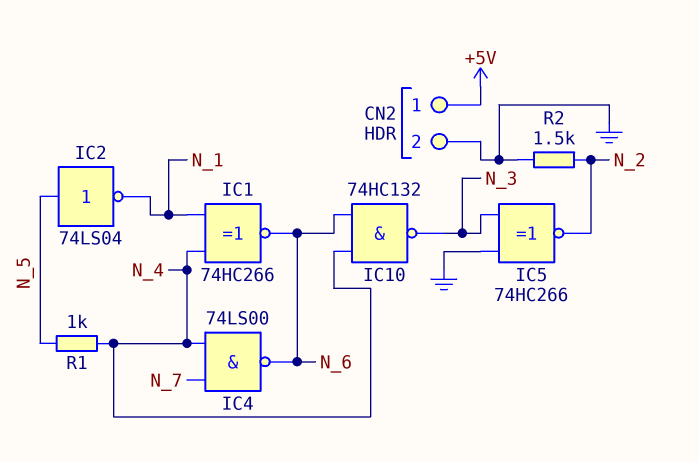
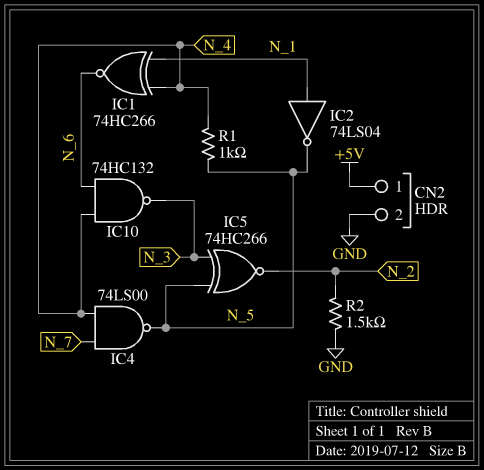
IC2: NOT 74LS04 (in N_5, out N_1) -> NOT 74LS04 (in N_1, out N_5)
IC4: NAND 74LS00 (in N_4, in N_7, out N_6) -> NAND 74LS00 (in N_4, in N_7, out N_5)
IC5: XNOR 74HC266 (in GND, in N_3, out N_2) -> XNOR 74HC266 (in N_3, in N_5, out N_2)

